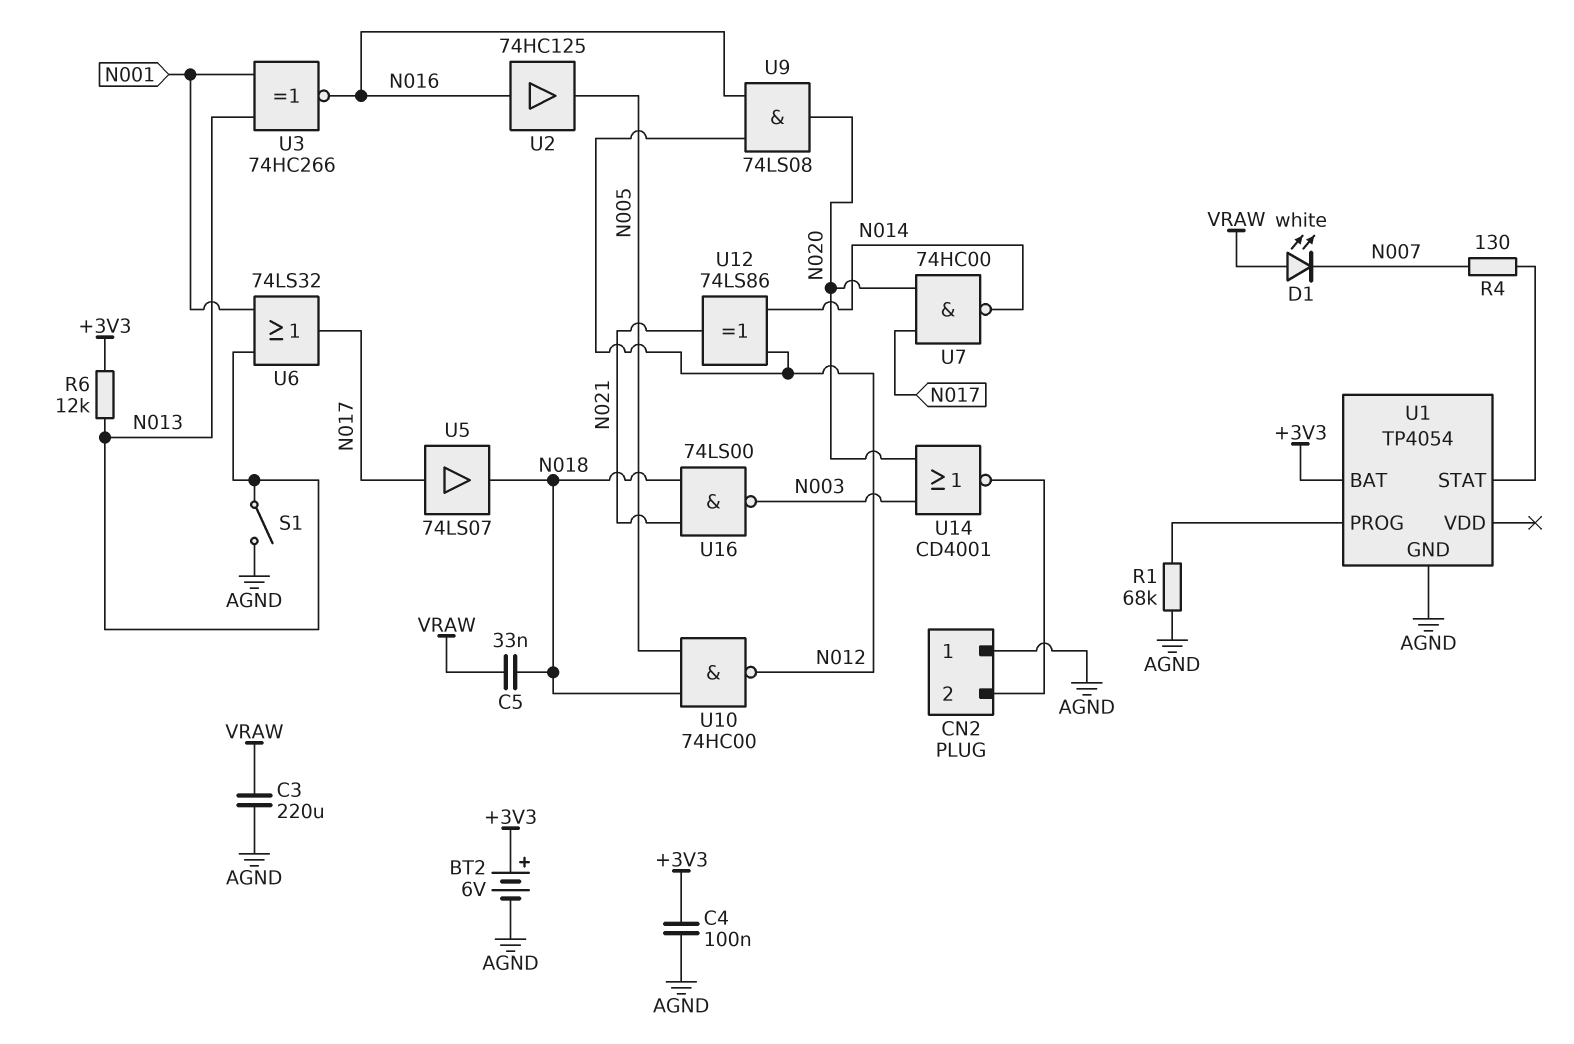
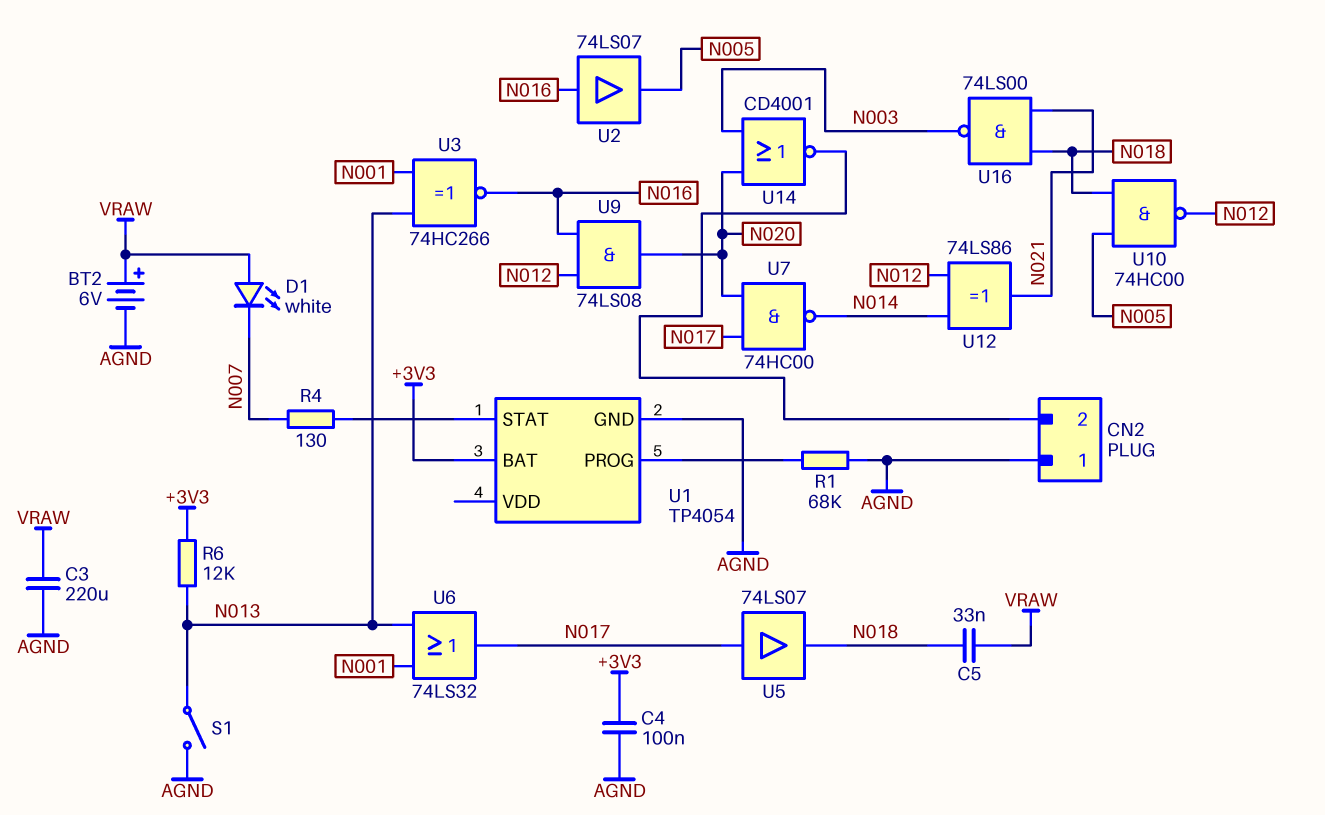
BT2: 6V (plus +3V3, minus AGND) -> 6V (plus VRAW, minus AGND)
U2: buffer 74HC125 (in N016, out N005) -> buffer 74LS07 (in N016, out N005)

